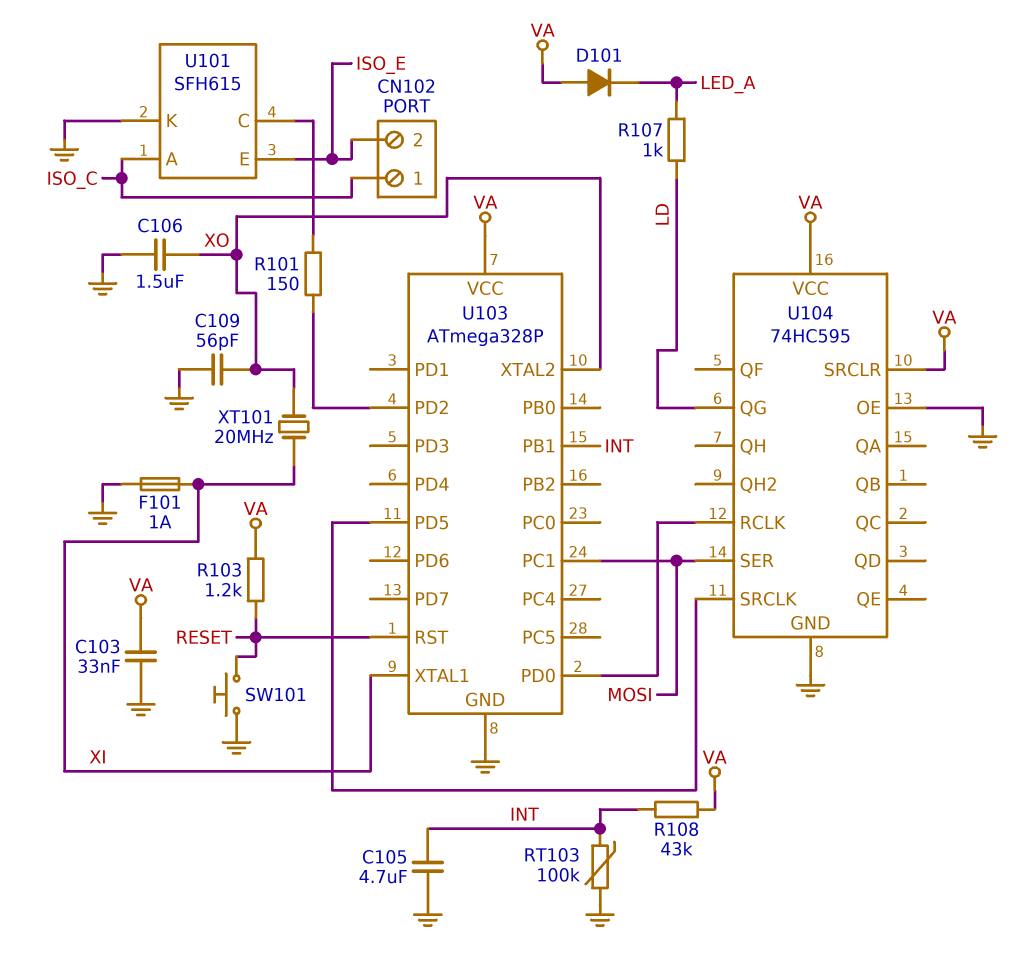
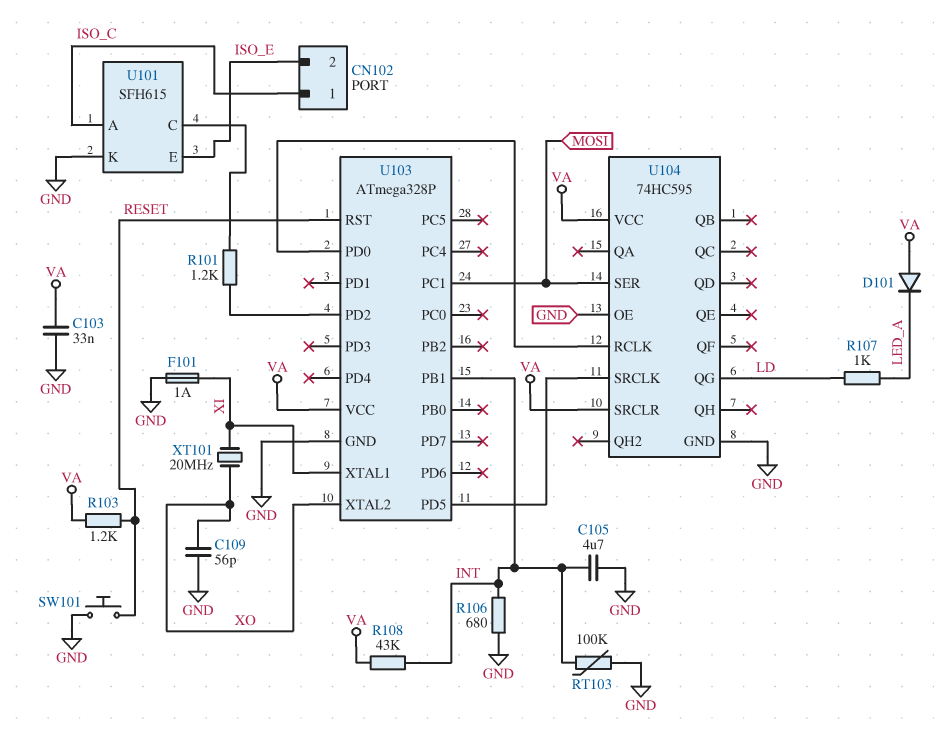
C106: 1.5uF (GND, XO) -> none
R101: 150 (U101/C, U103/PD2) -> 1.2k (U101/C, U103/PD2)
R106: none -> 680 (GND, INT)

